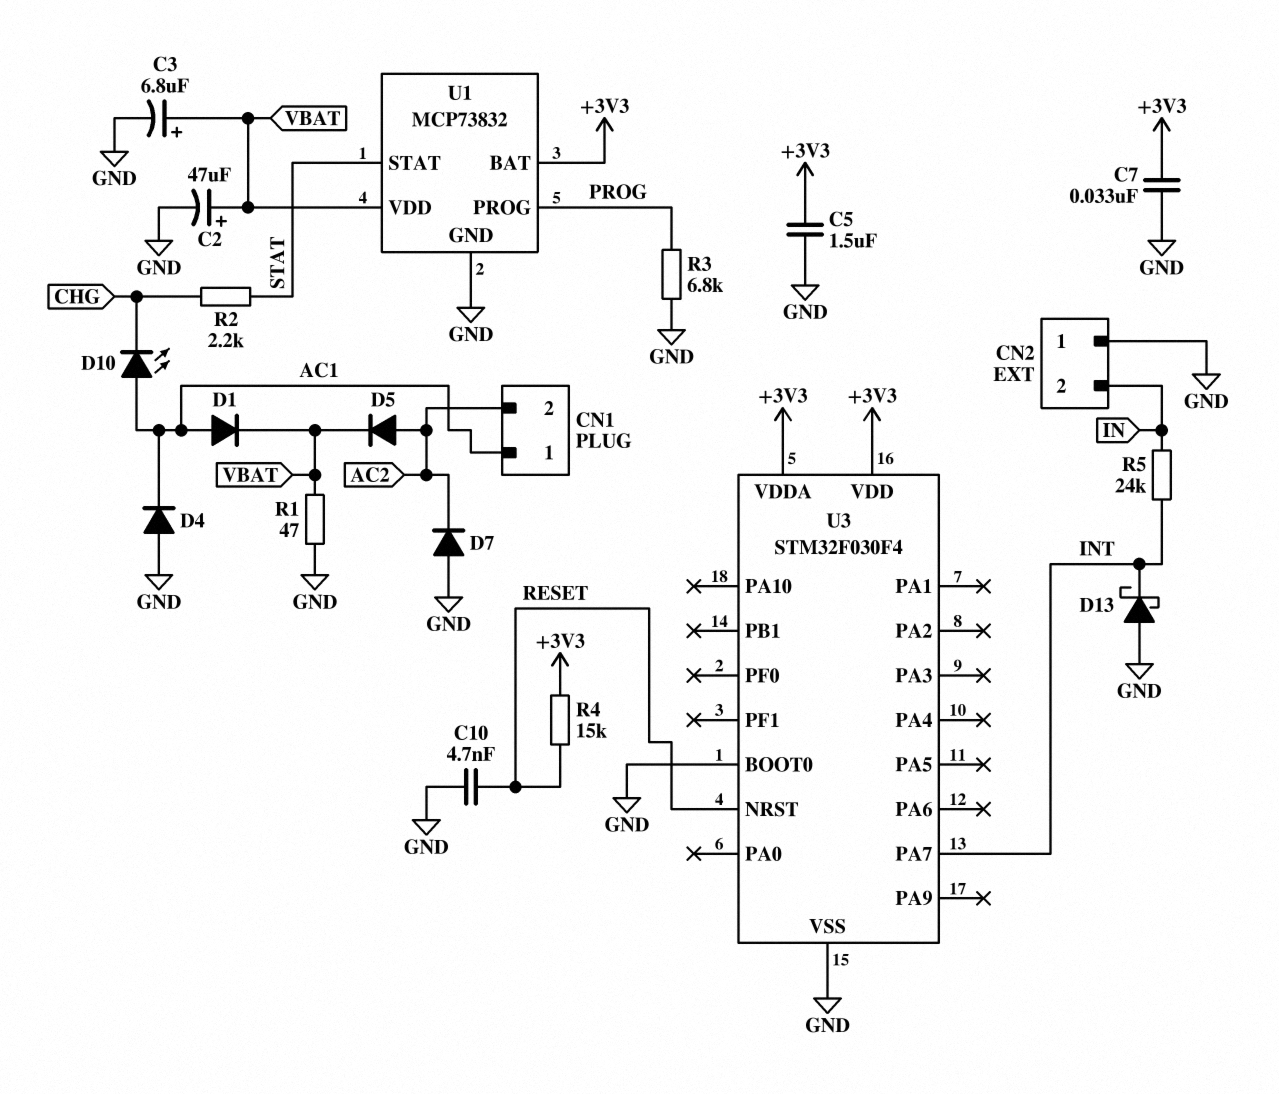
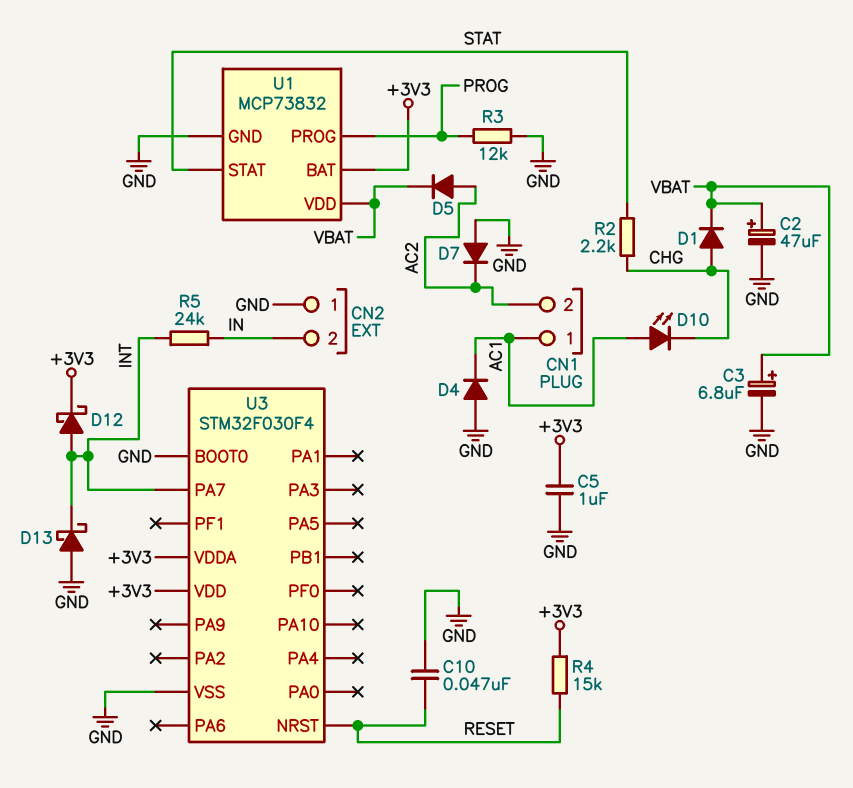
C5: 1.5uF (+3V3, GND) -> 1uF (+3V3, GND)
C7: 33nF (+3V3, GND) -> none
C10: 4.7nF (GND, RESET) -> 47nF (GND, RESET)
D1: diode (A AC1, K VBAT) -> diode (A CHG, K VBAT)
D12: none -> schottky (A INT, K +3V3)
R1: 47 (GND, VBAT) -> none
R3: 6.8k (GND, PROG) -> 12k (GND, PROG)

